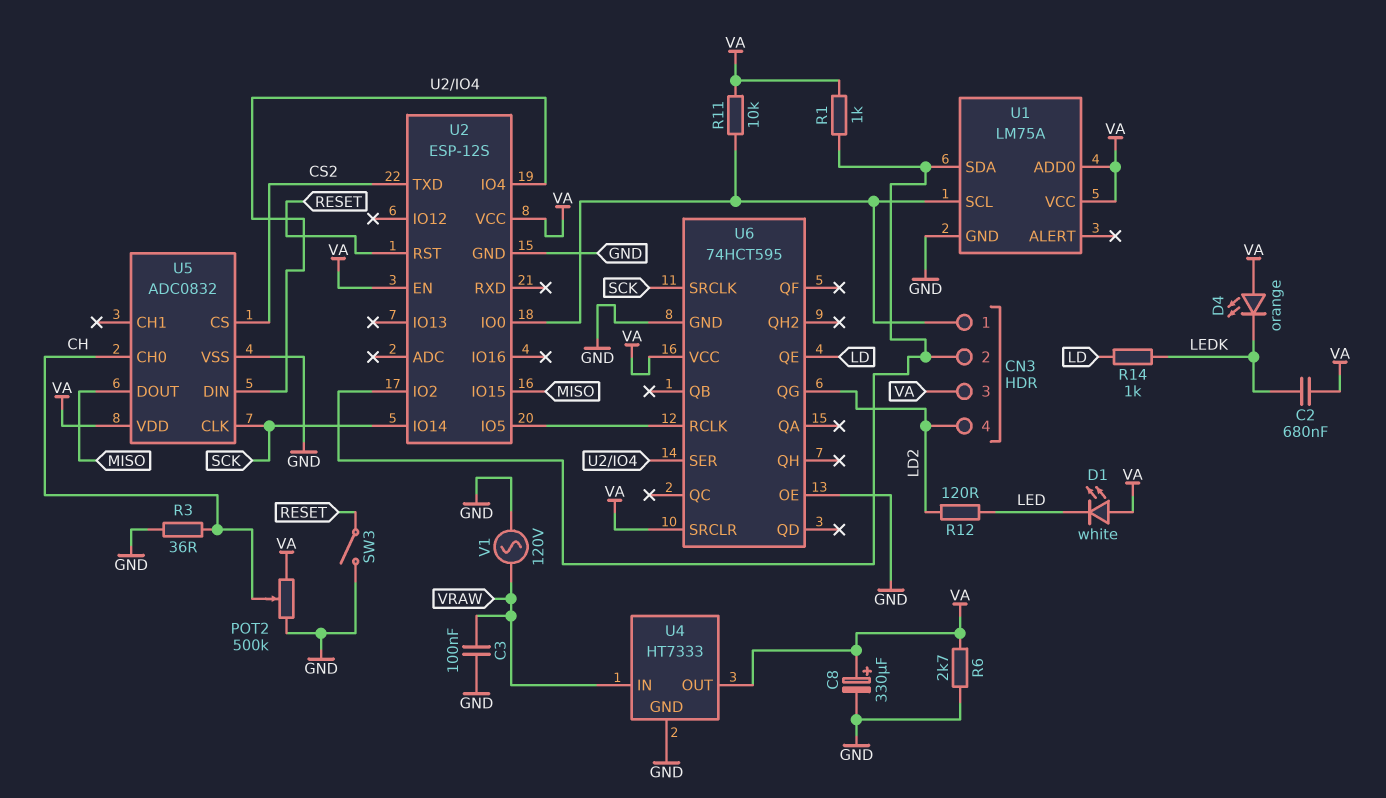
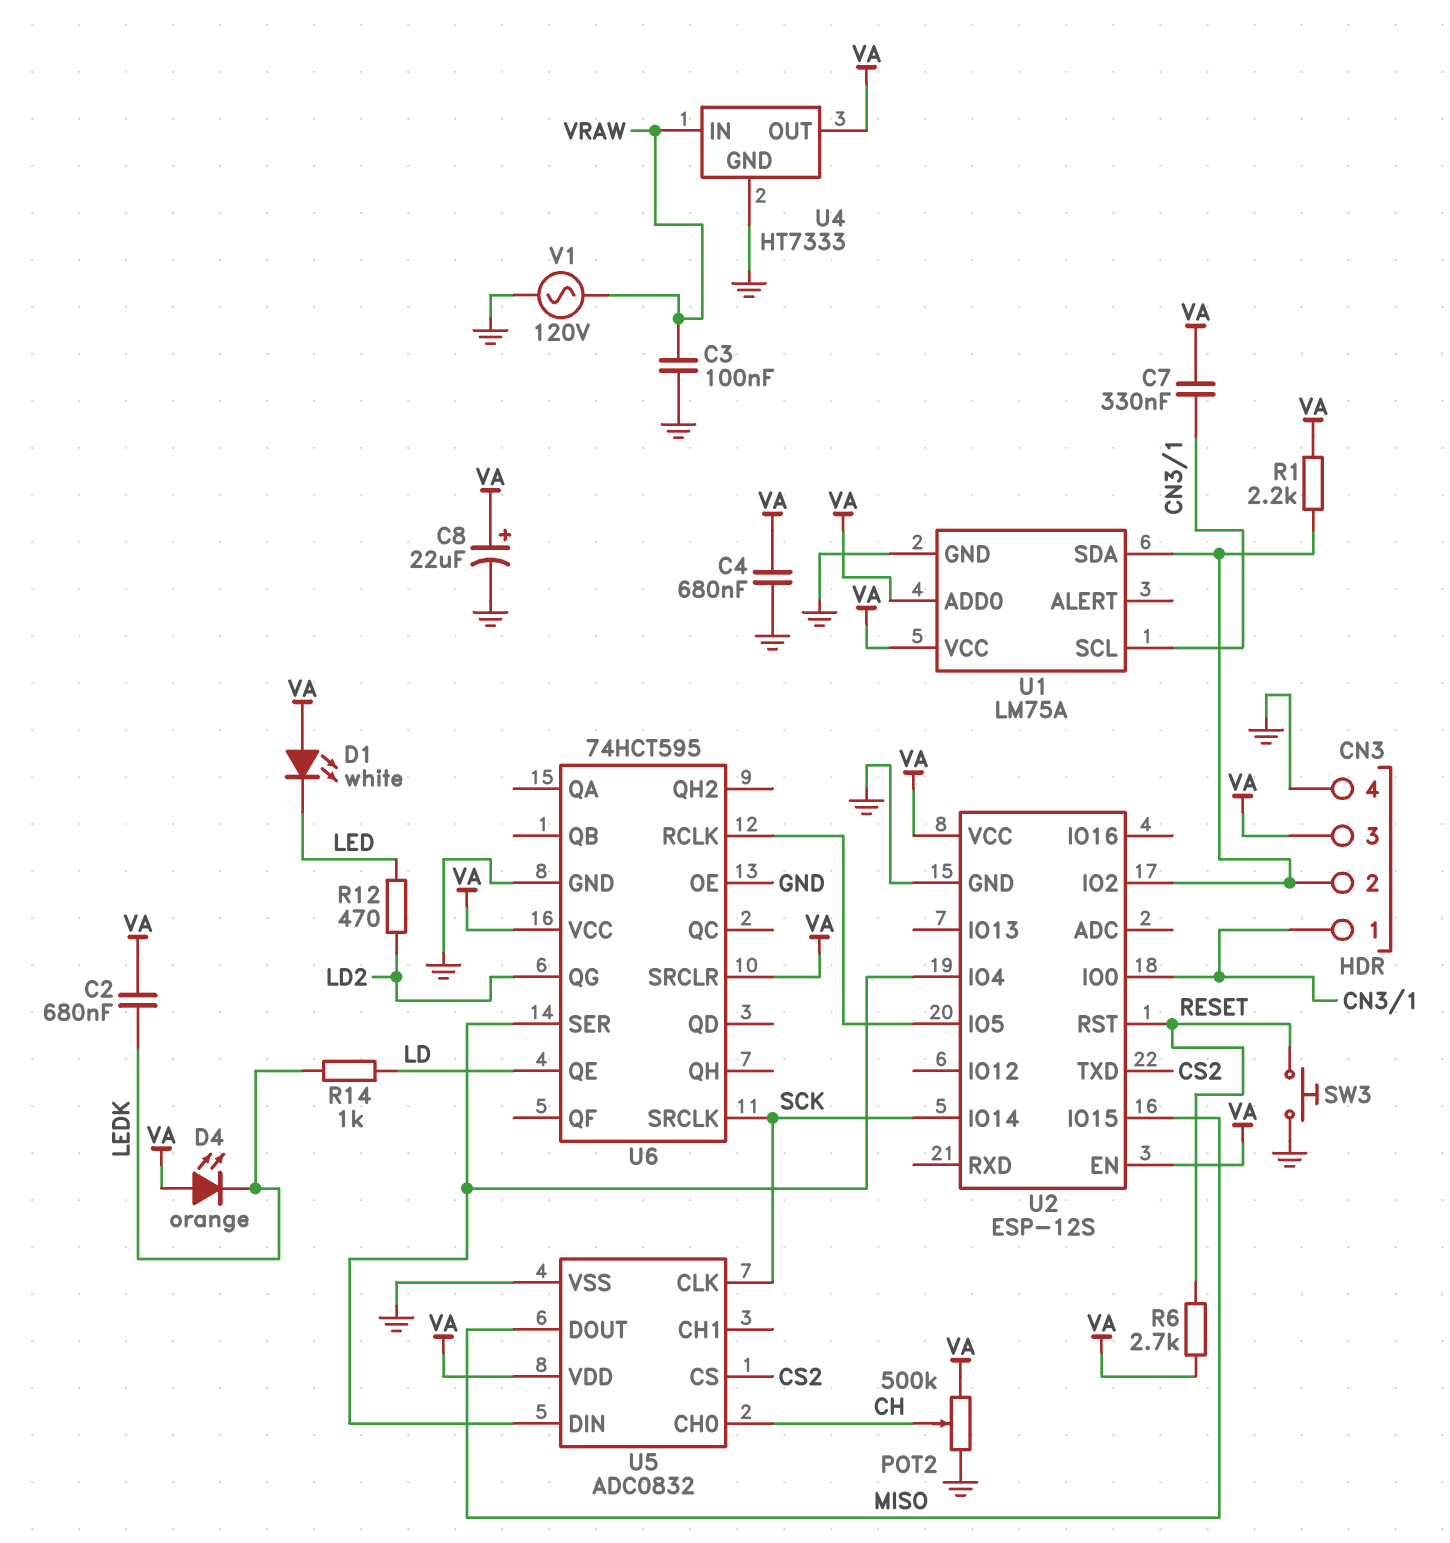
C4: none -> 680nF (GND, VA)
C7: none -> 330nF (CN3/1, VA)
C8: 330uF (plus VA, minus GND) -> 22uF (plus VA, minus GND)
CN3 pin 4: LD2 -> GND
R1: 1k (CN3/2, VA) -> 2.2k (CN3/2, VA)
R3: 36 (CH, GND) -> none
R6: 2.7k (GND, VA) -> 2.7k (RESET, VA)
R11: 10k (CN3/1, VA) -> none
R12: 120 (LD2, LED) -> 470 (LD2, LED)
SW3: switch (GND, RESET) -> button (GND, RESET)

